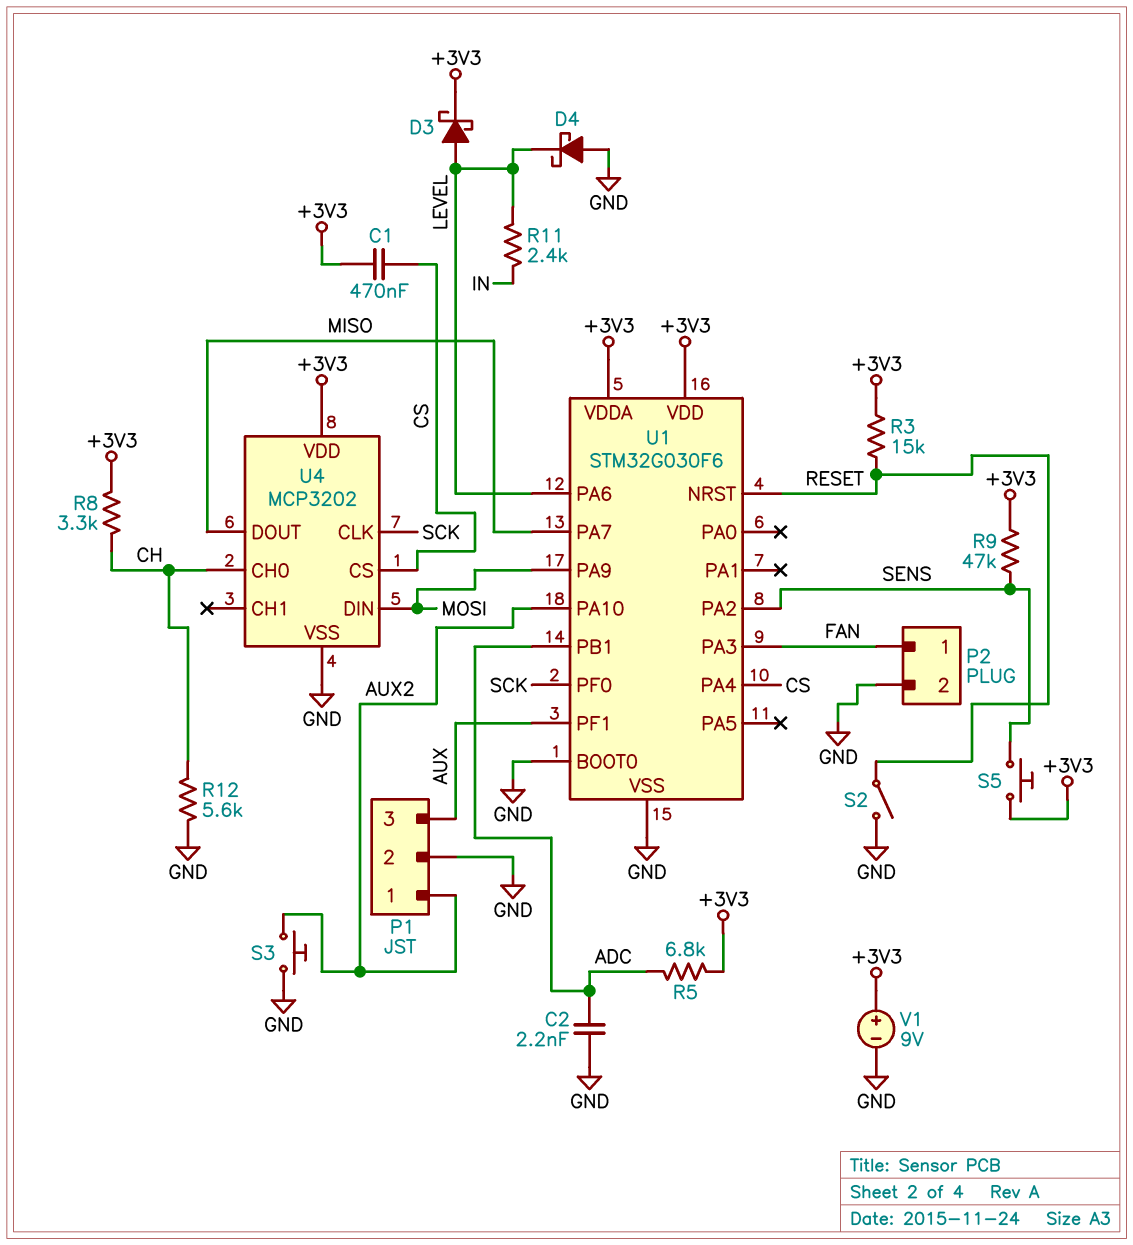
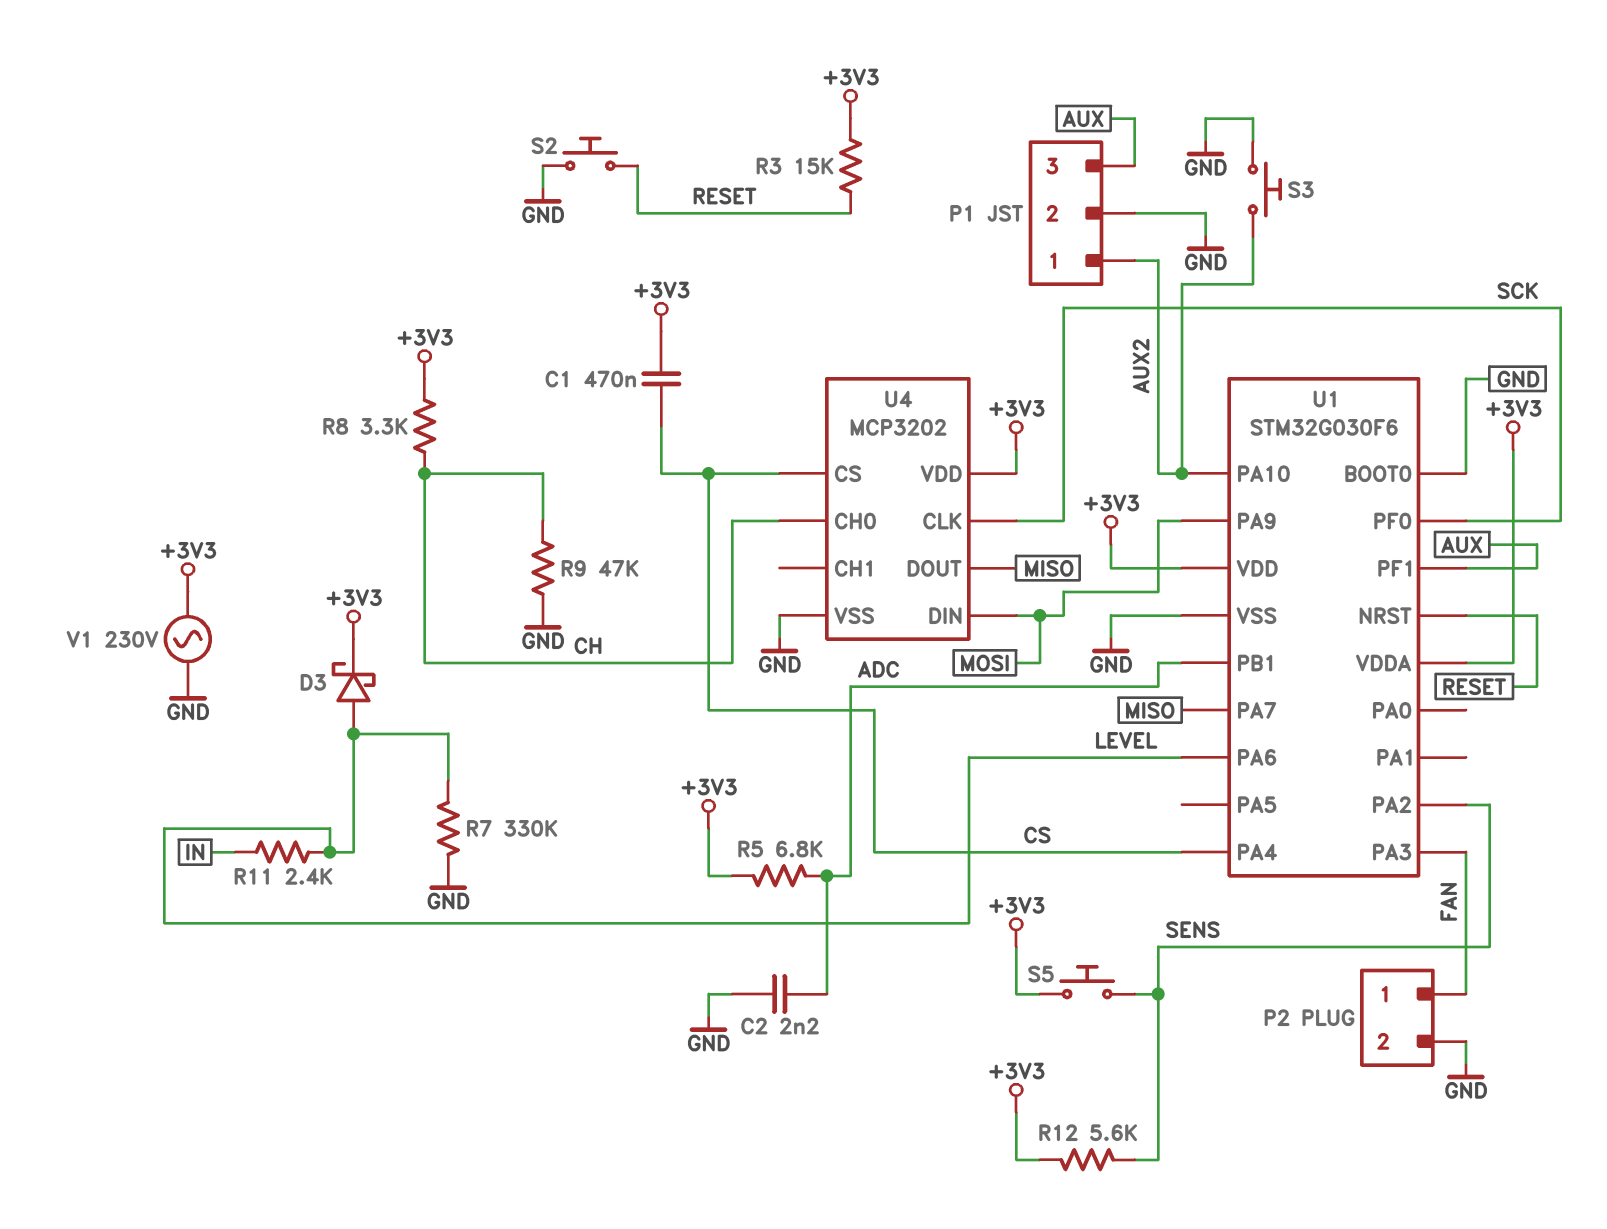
D4: schottky (A GND, K LEVEL) -> none
R7: none -> 330k (GND, LEVEL)
R9: 47k (+3V3, SENS) -> 47k (CH, GND)
R12: 5.6k (CH, GND) -> 5.6k (+3V3, SENS)
S2: switch (GND, RESET) -> button (GND, RESET)
V1: 9V (plus +3V3, minus GND) -> AC 230V (+3V3, GND)

